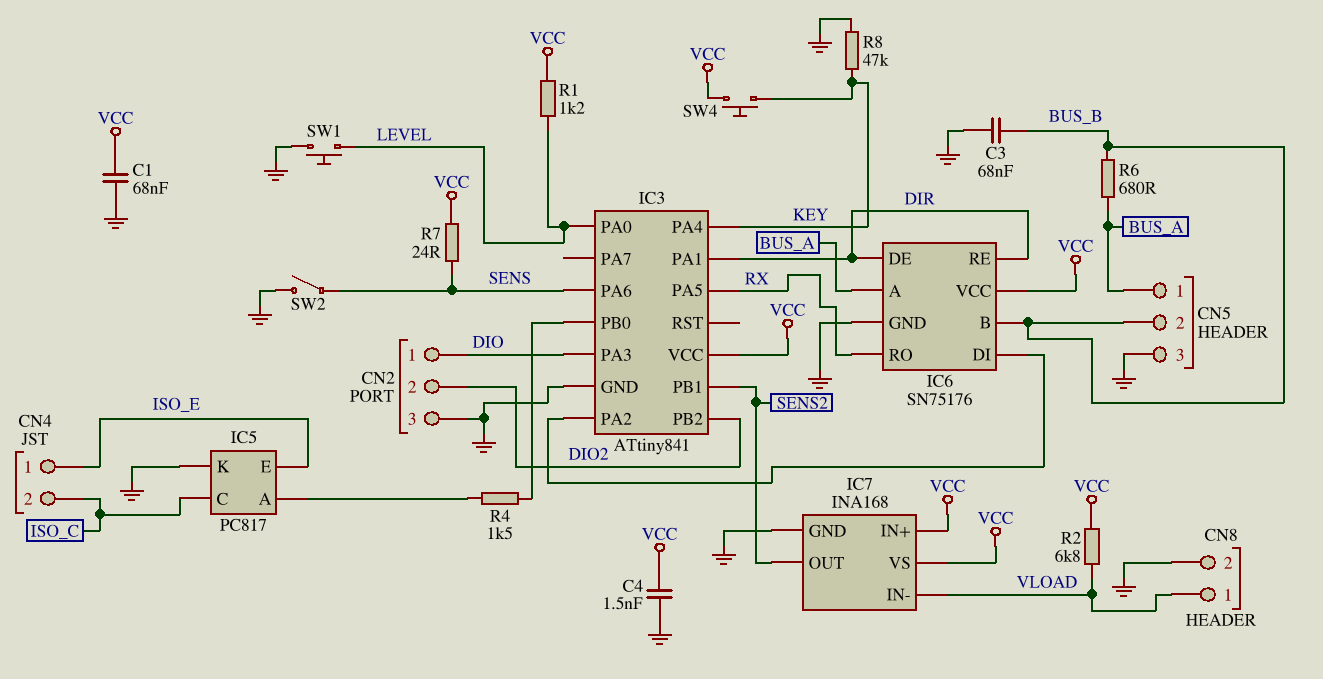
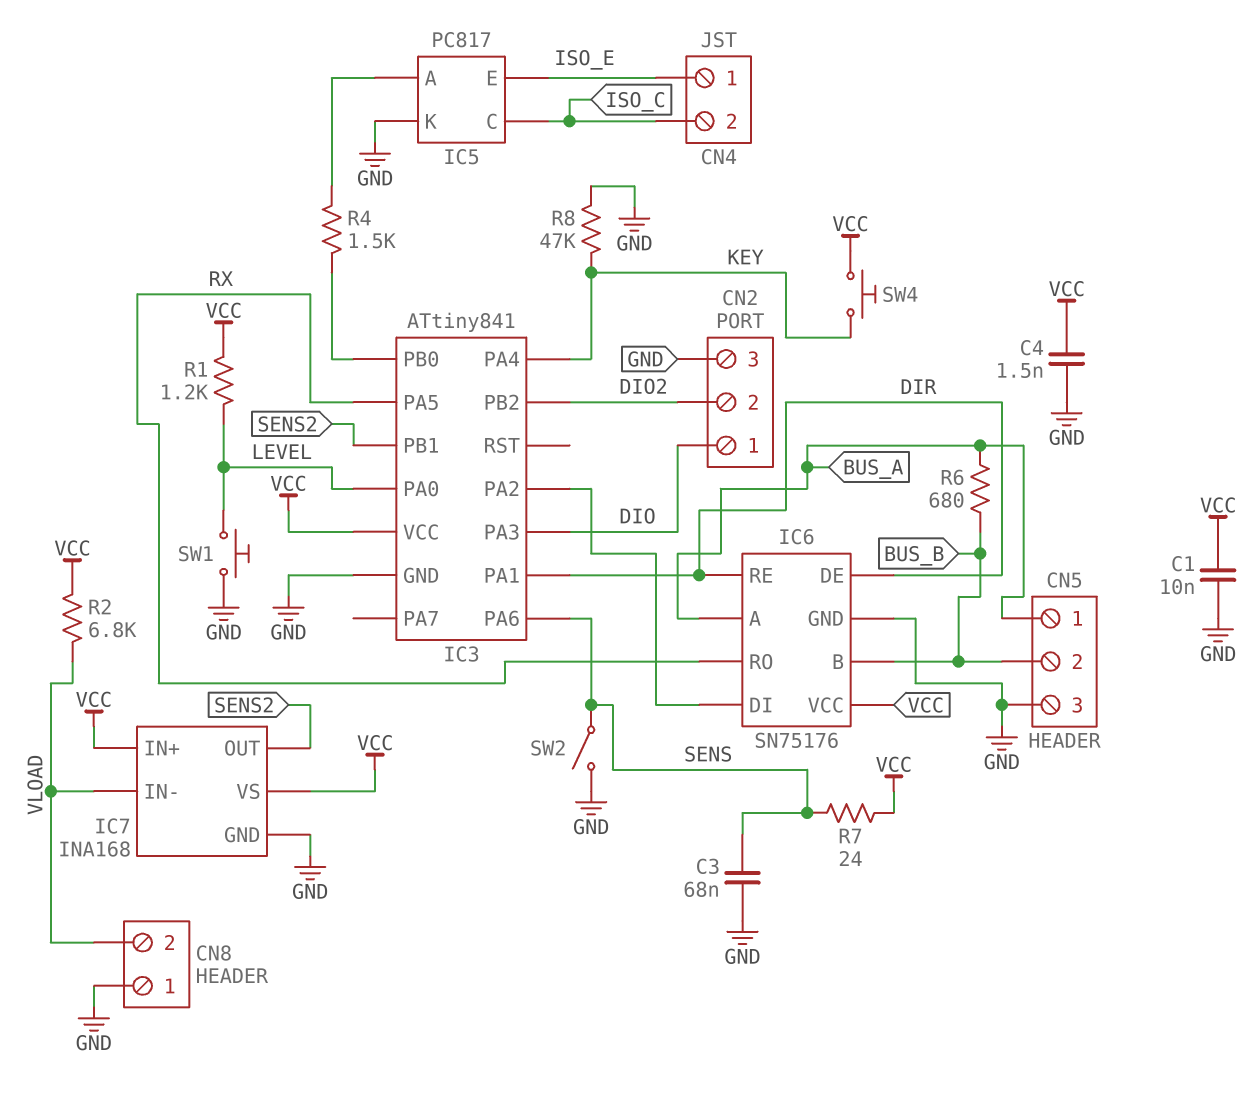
C1: 68nF (GND, VCC) -> 10nF (GND, VCC)
C3: 68nF (BUS_B, GND) -> 68nF (GND, SENS)
CN8 pin 1: VLOAD -> GND
CN8 pin 2: GND -> VLOAD

